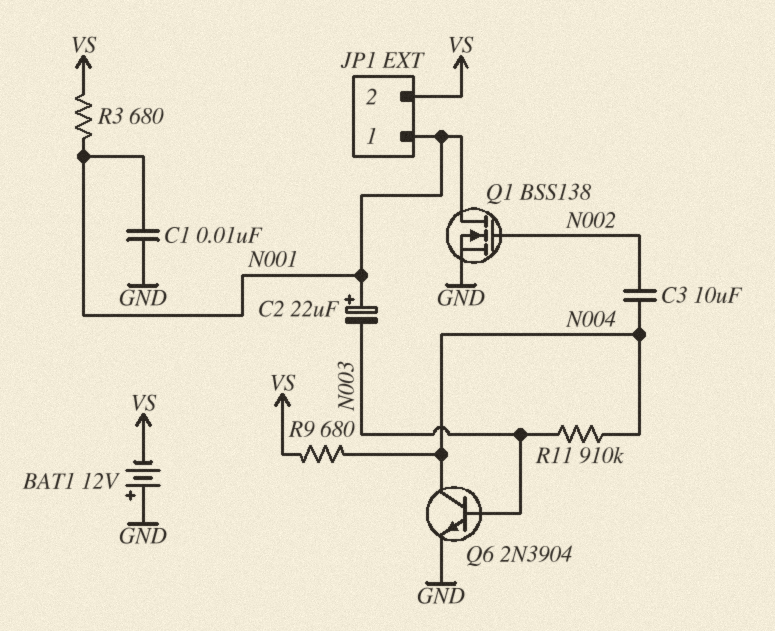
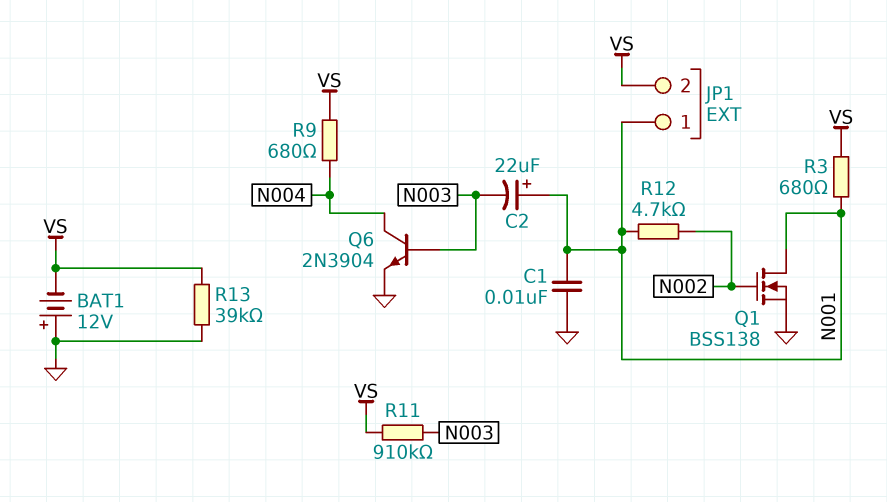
C3: 10uF (N002, N004) -> none
R11: 910k (N003, N004) -> 910k (N003, VS)
R12: none -> 4.7k (N001, N002)
R13: none -> 39k (GND, VS)

